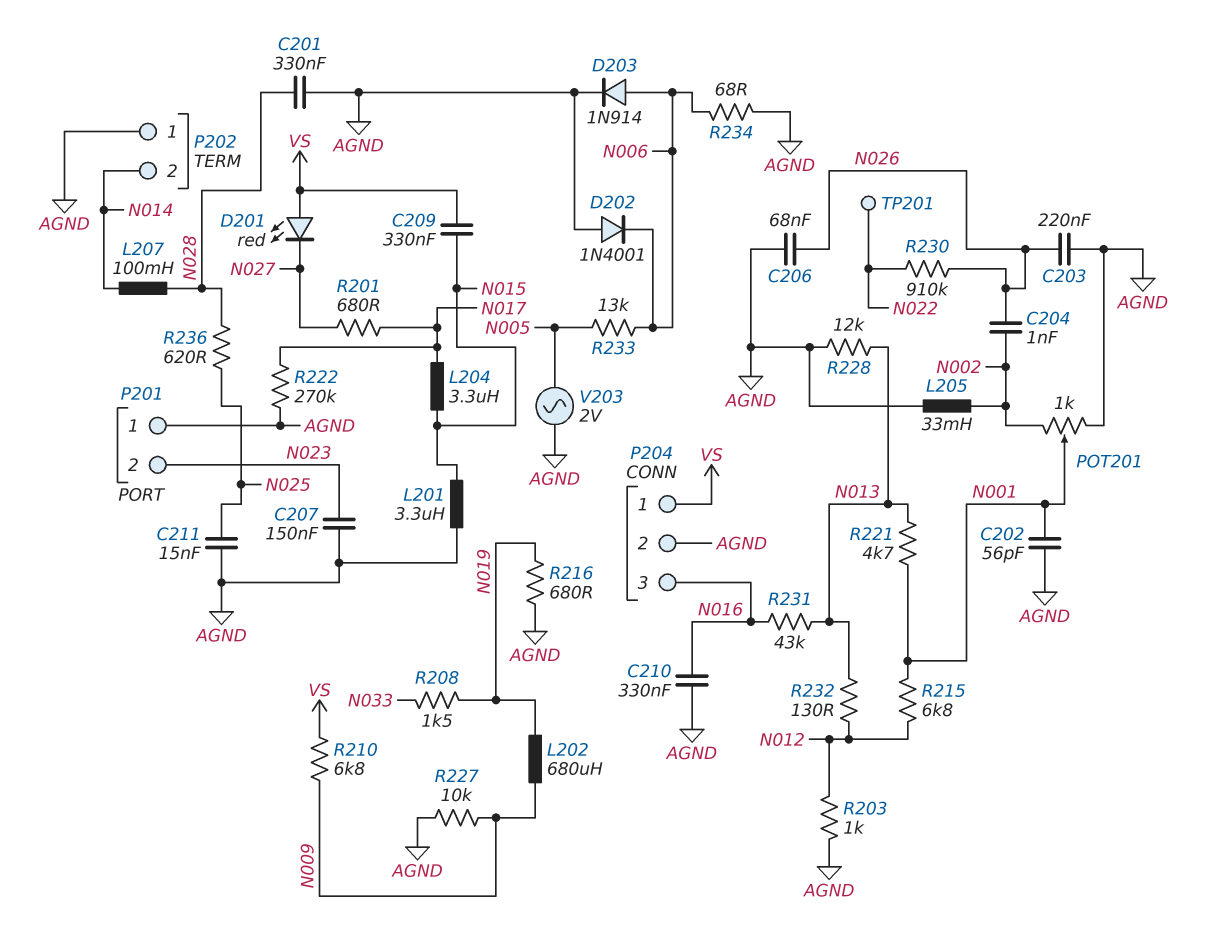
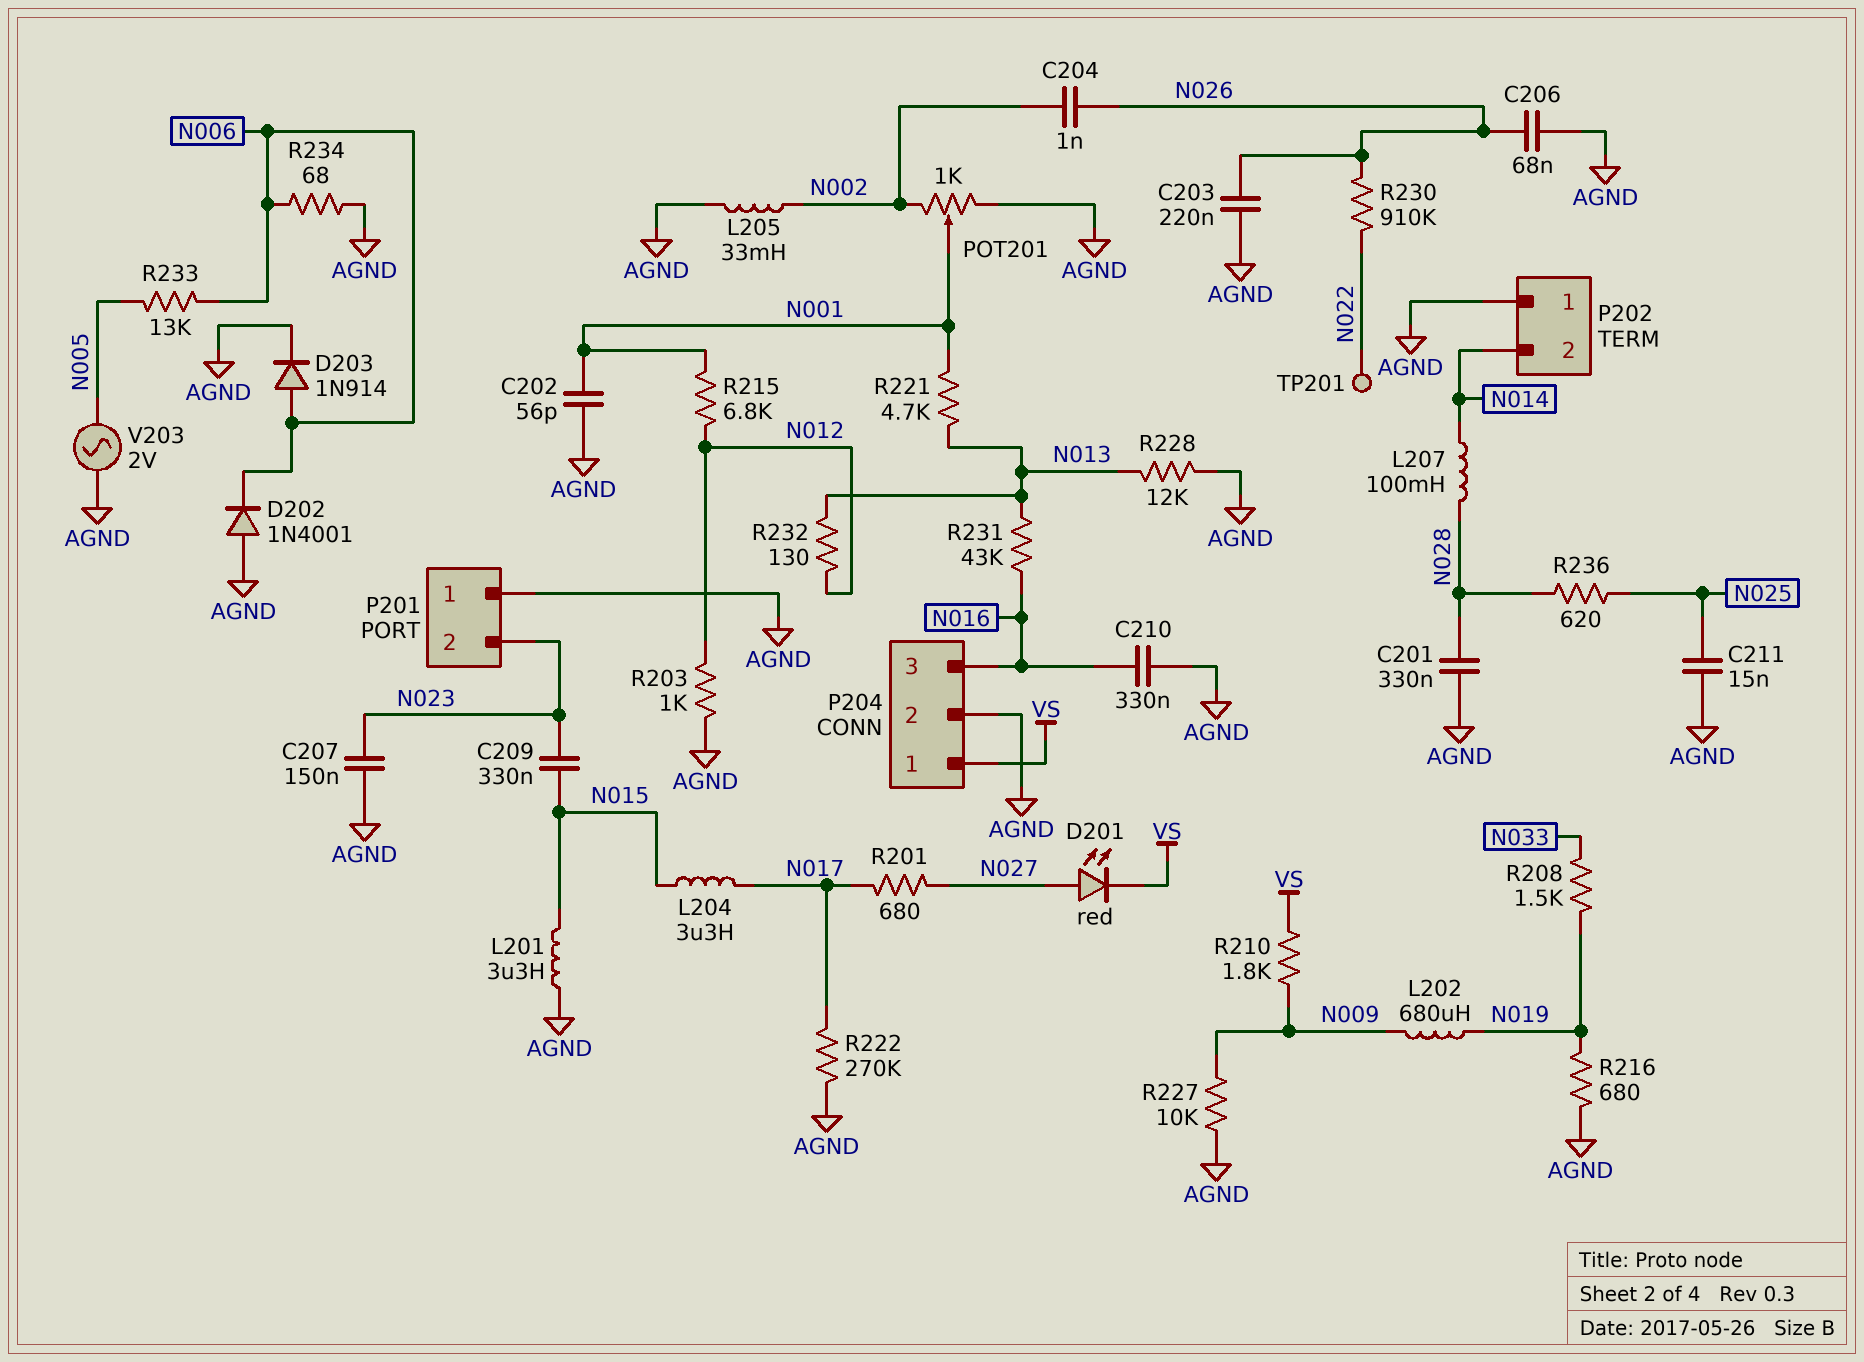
C209: 330nF (N015, VS) -> 330nF (N015, N023)
D201: LED red (A VS, K N027) -> LED red (A N027, K VS)
R210: 6.8k (N009, VS) -> 1.8k (N009, VS)

